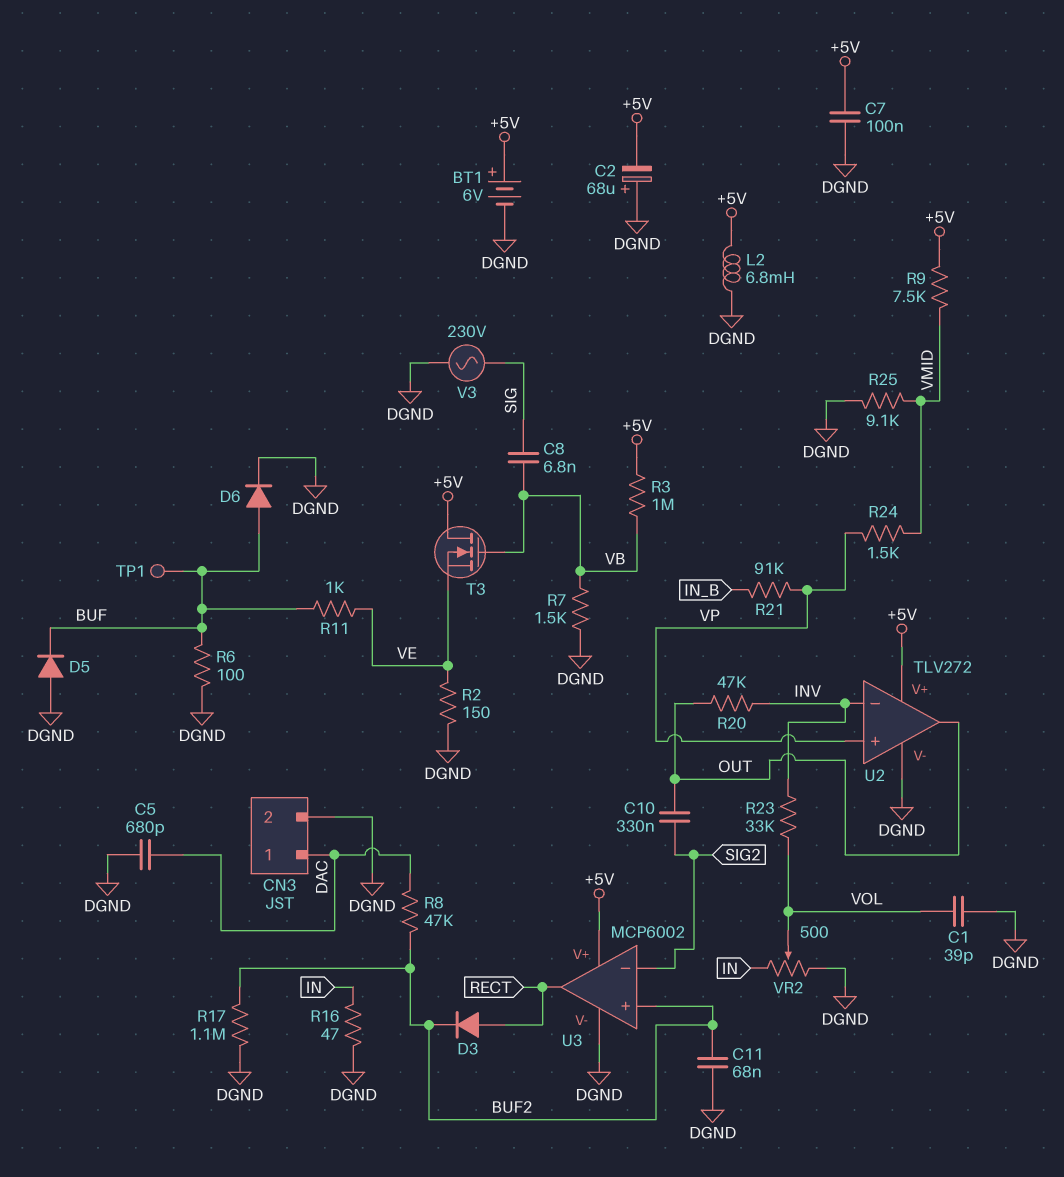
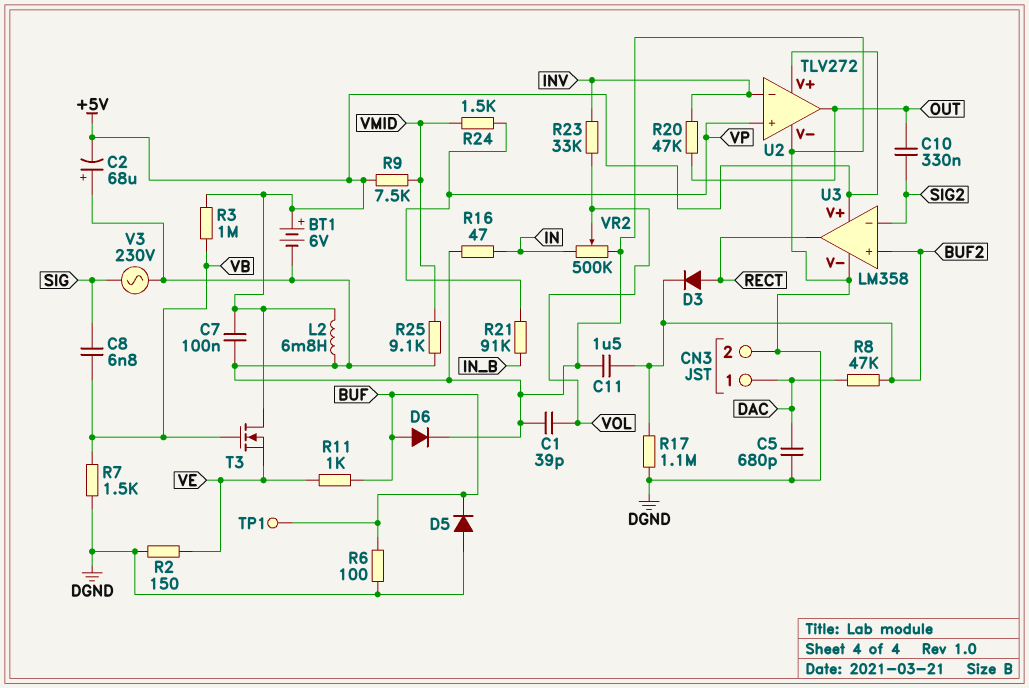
C11: 68nF (BUF2, DGND) -> 1.5uF (BUF2, DGND)
U3: MCP6002 -> LM358
VR2: 500 (DGND, IN, wiper VOL) -> 500k (DGND, IN, wiper VOL)

